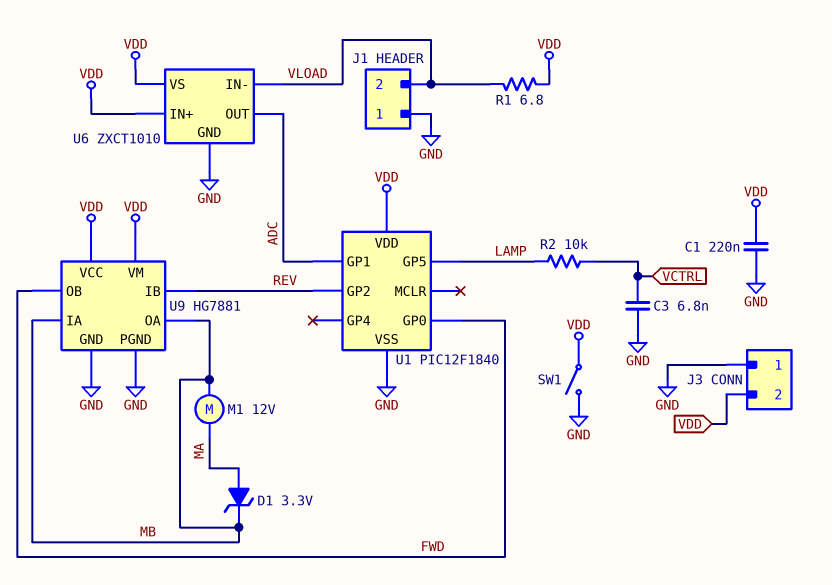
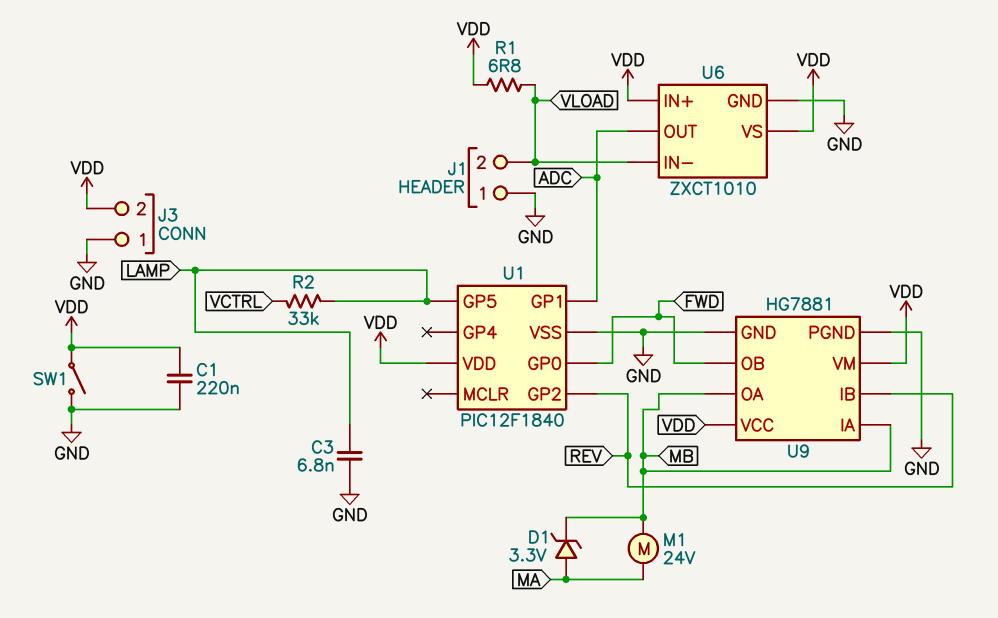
C3: 6.8nF (GND, VCTRL) -> 6.8nF (GND, LAMP)
M1: motor 12V (MA, MB) -> motor 24V (MA, MB)
R2: 10k (LAMP, VCTRL) -> 33k (LAMP, VCTRL)

